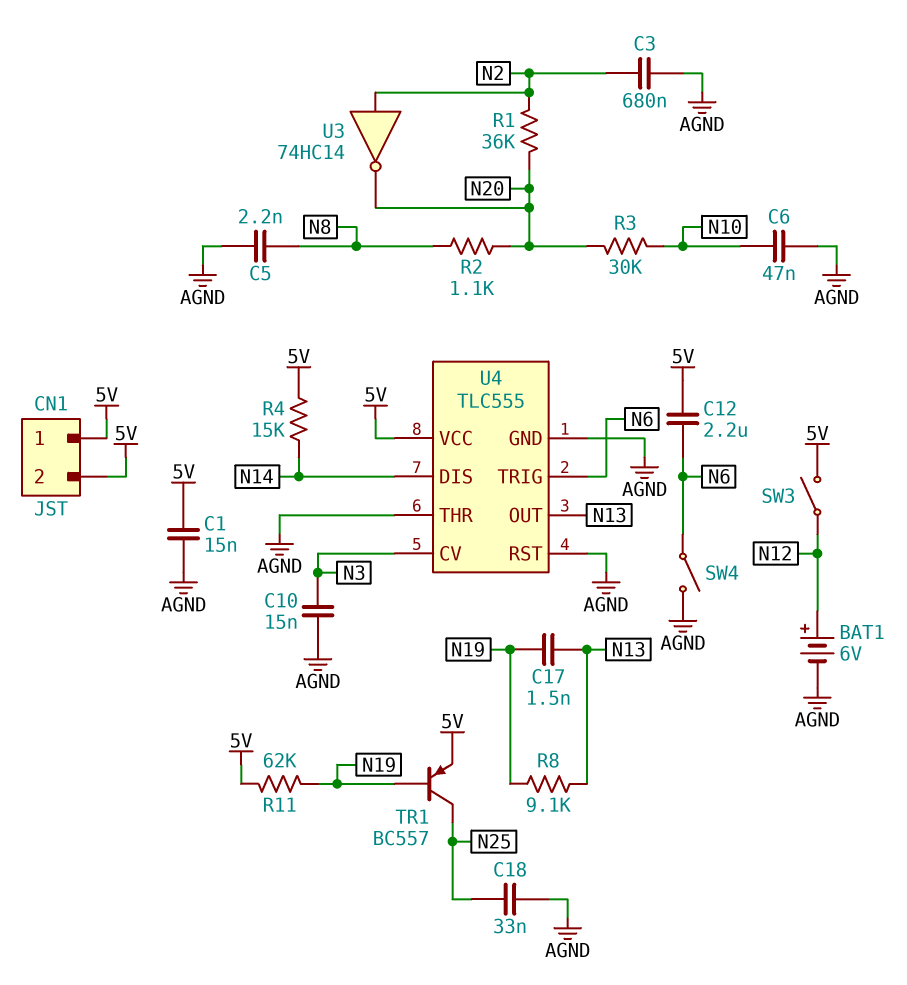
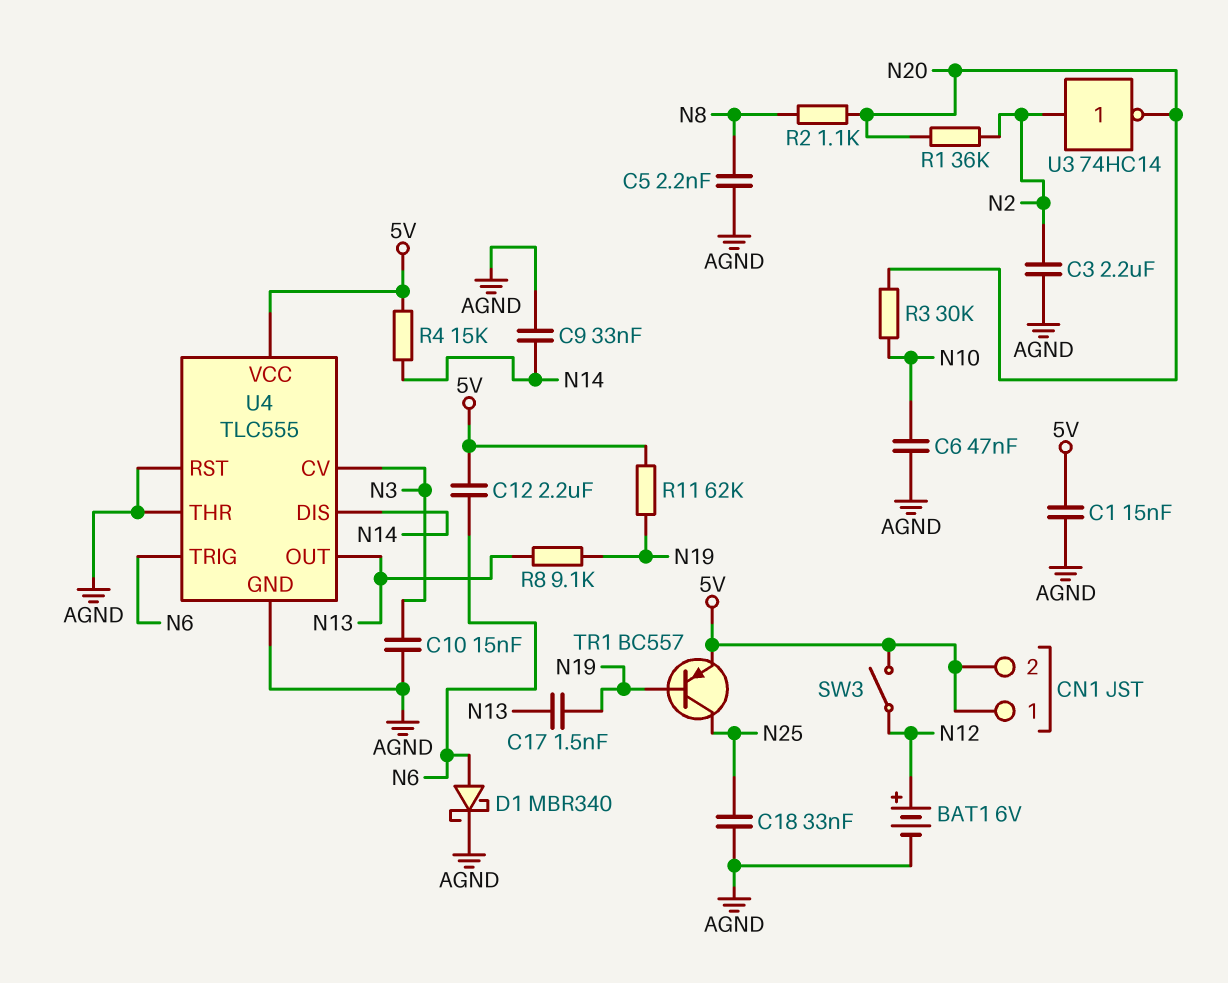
C3: 680nF (AGND, N2) -> 2.2uF (AGND, N2)
C9: none -> 33nF (AGND, N14)
D1: none -> schottky MBR340 (A N6, K AGND)
SW4: switch (AGND, N6) -> none

